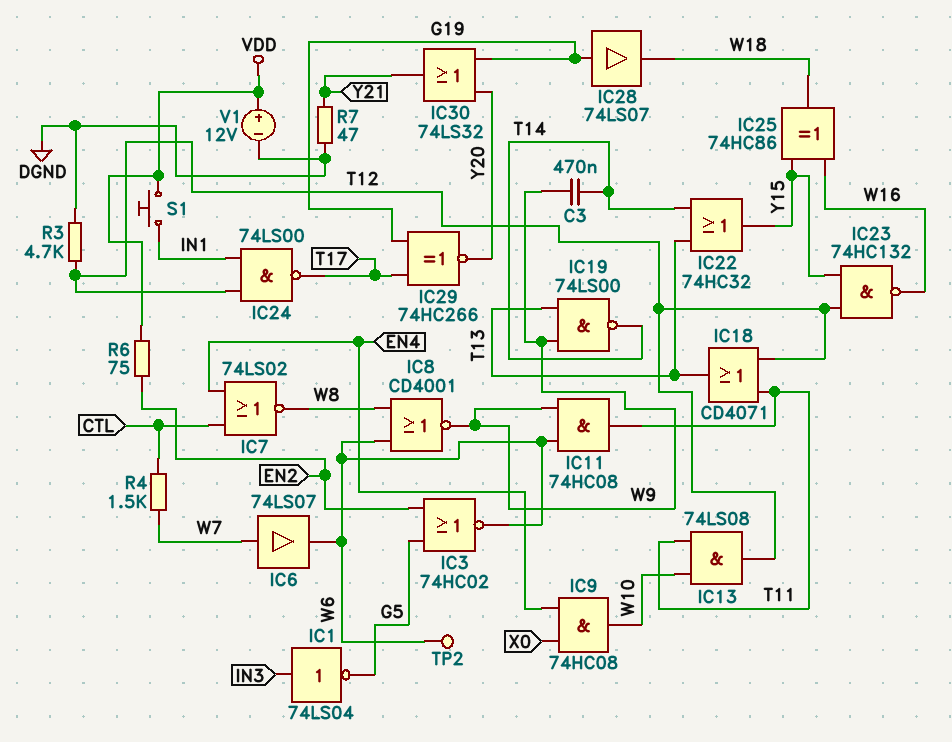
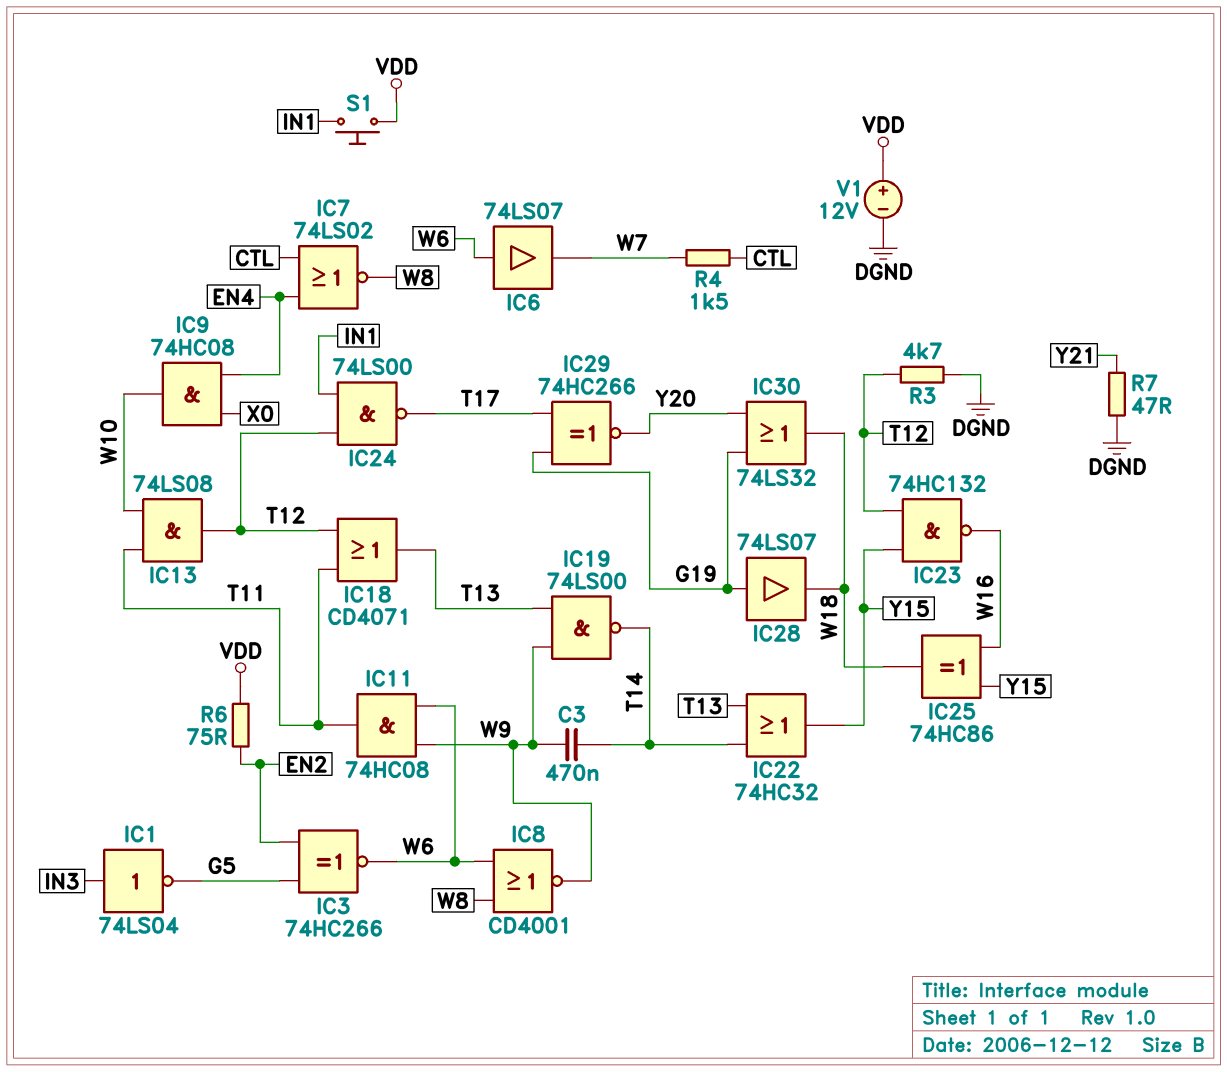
IC3: NOR 74HC02 (in EN2, in G5, out W6) -> XNOR 74HC266 (in EN2, in G5, out W6)
IC6: buffer 74LS07 (in W7, out W6) -> buffer 74LS07 (in W6, out W7)
IC30: OR 74LS32 (in G19, in Y20, out Y21) -> OR 74LS32 (in G19, in Y20, out W18)
TP2: test point (W6) -> none

